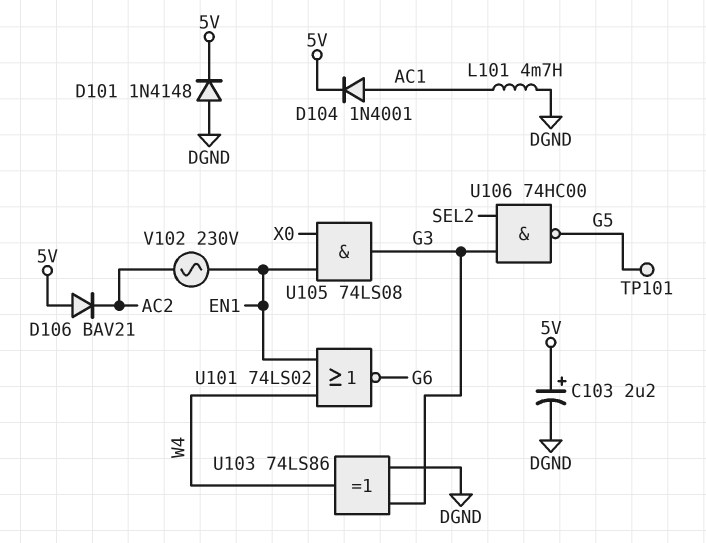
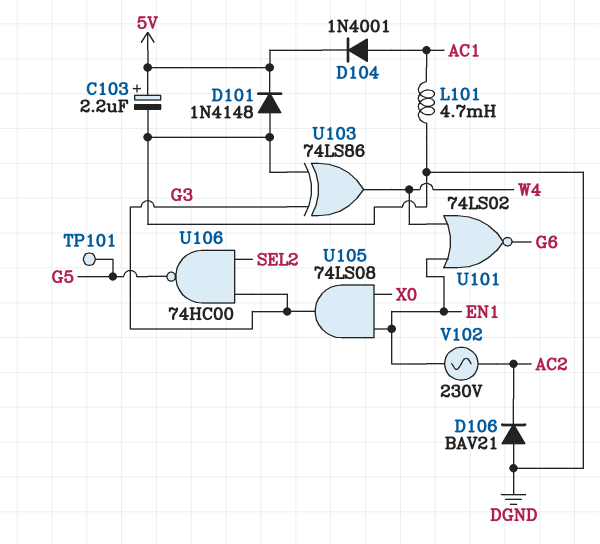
D106: diode BAV21 (A 5V, K AC2) -> diode BAV21 (A DGND, K AC2)

